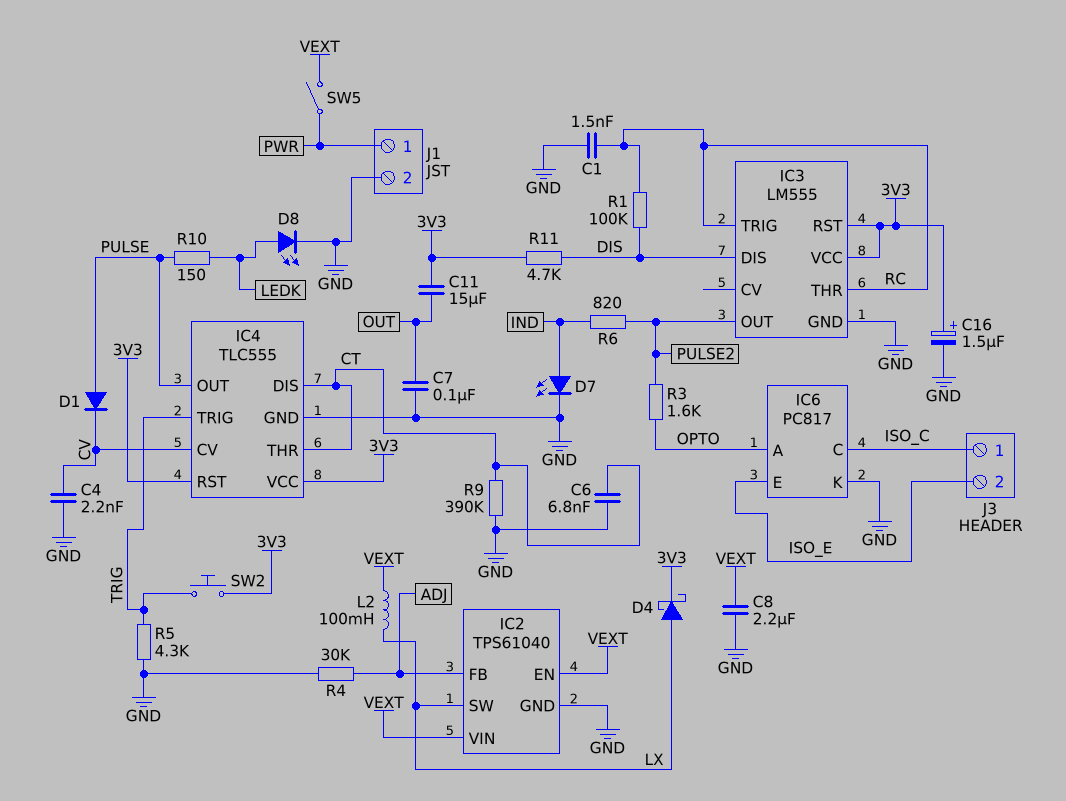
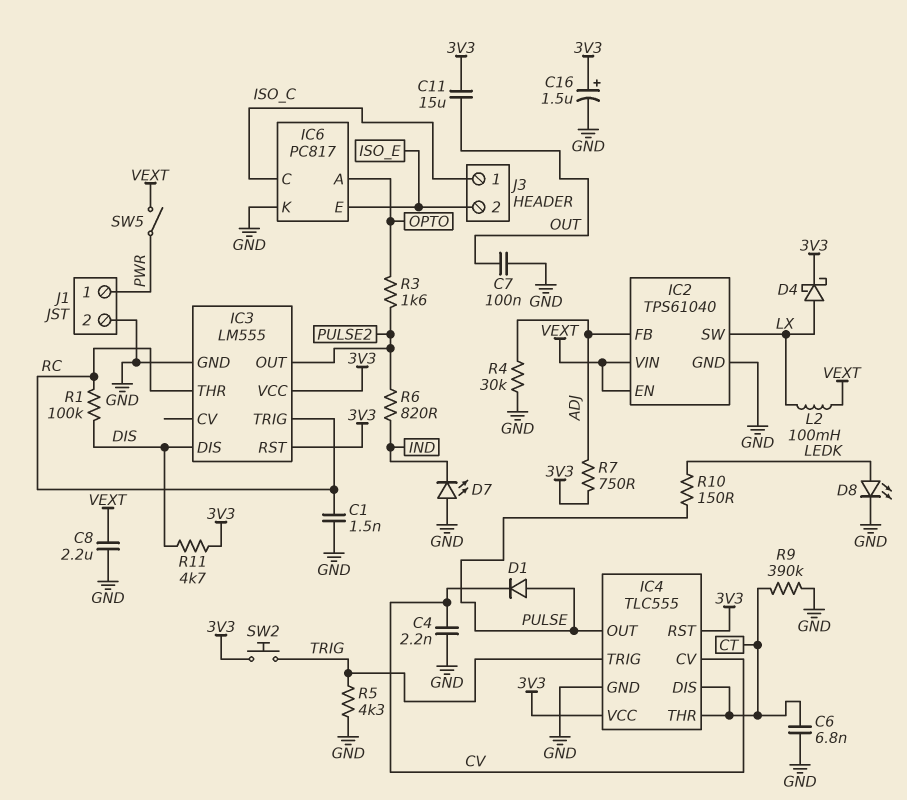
D7: LED (A IND, K GND) -> LED (A GND, K IND)
R7: none -> 750 (3V3, ADJ)

